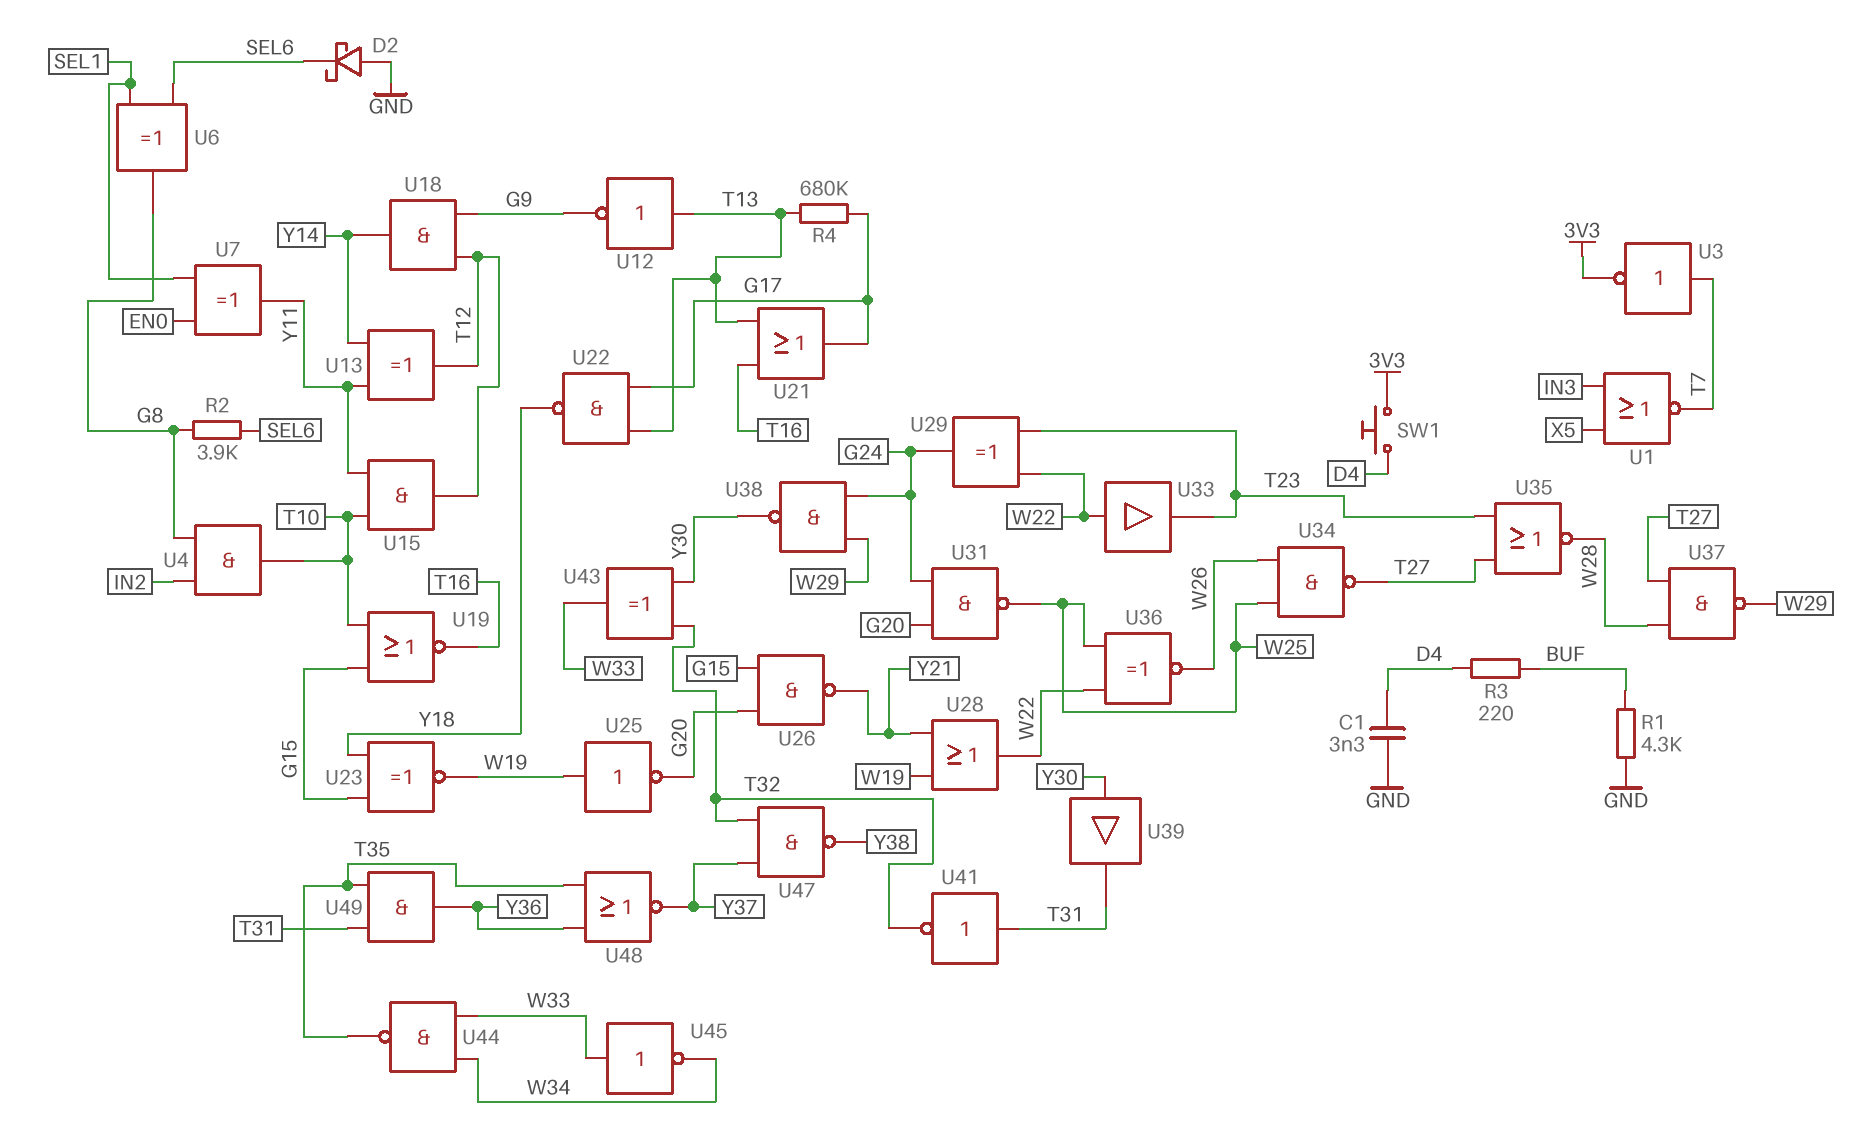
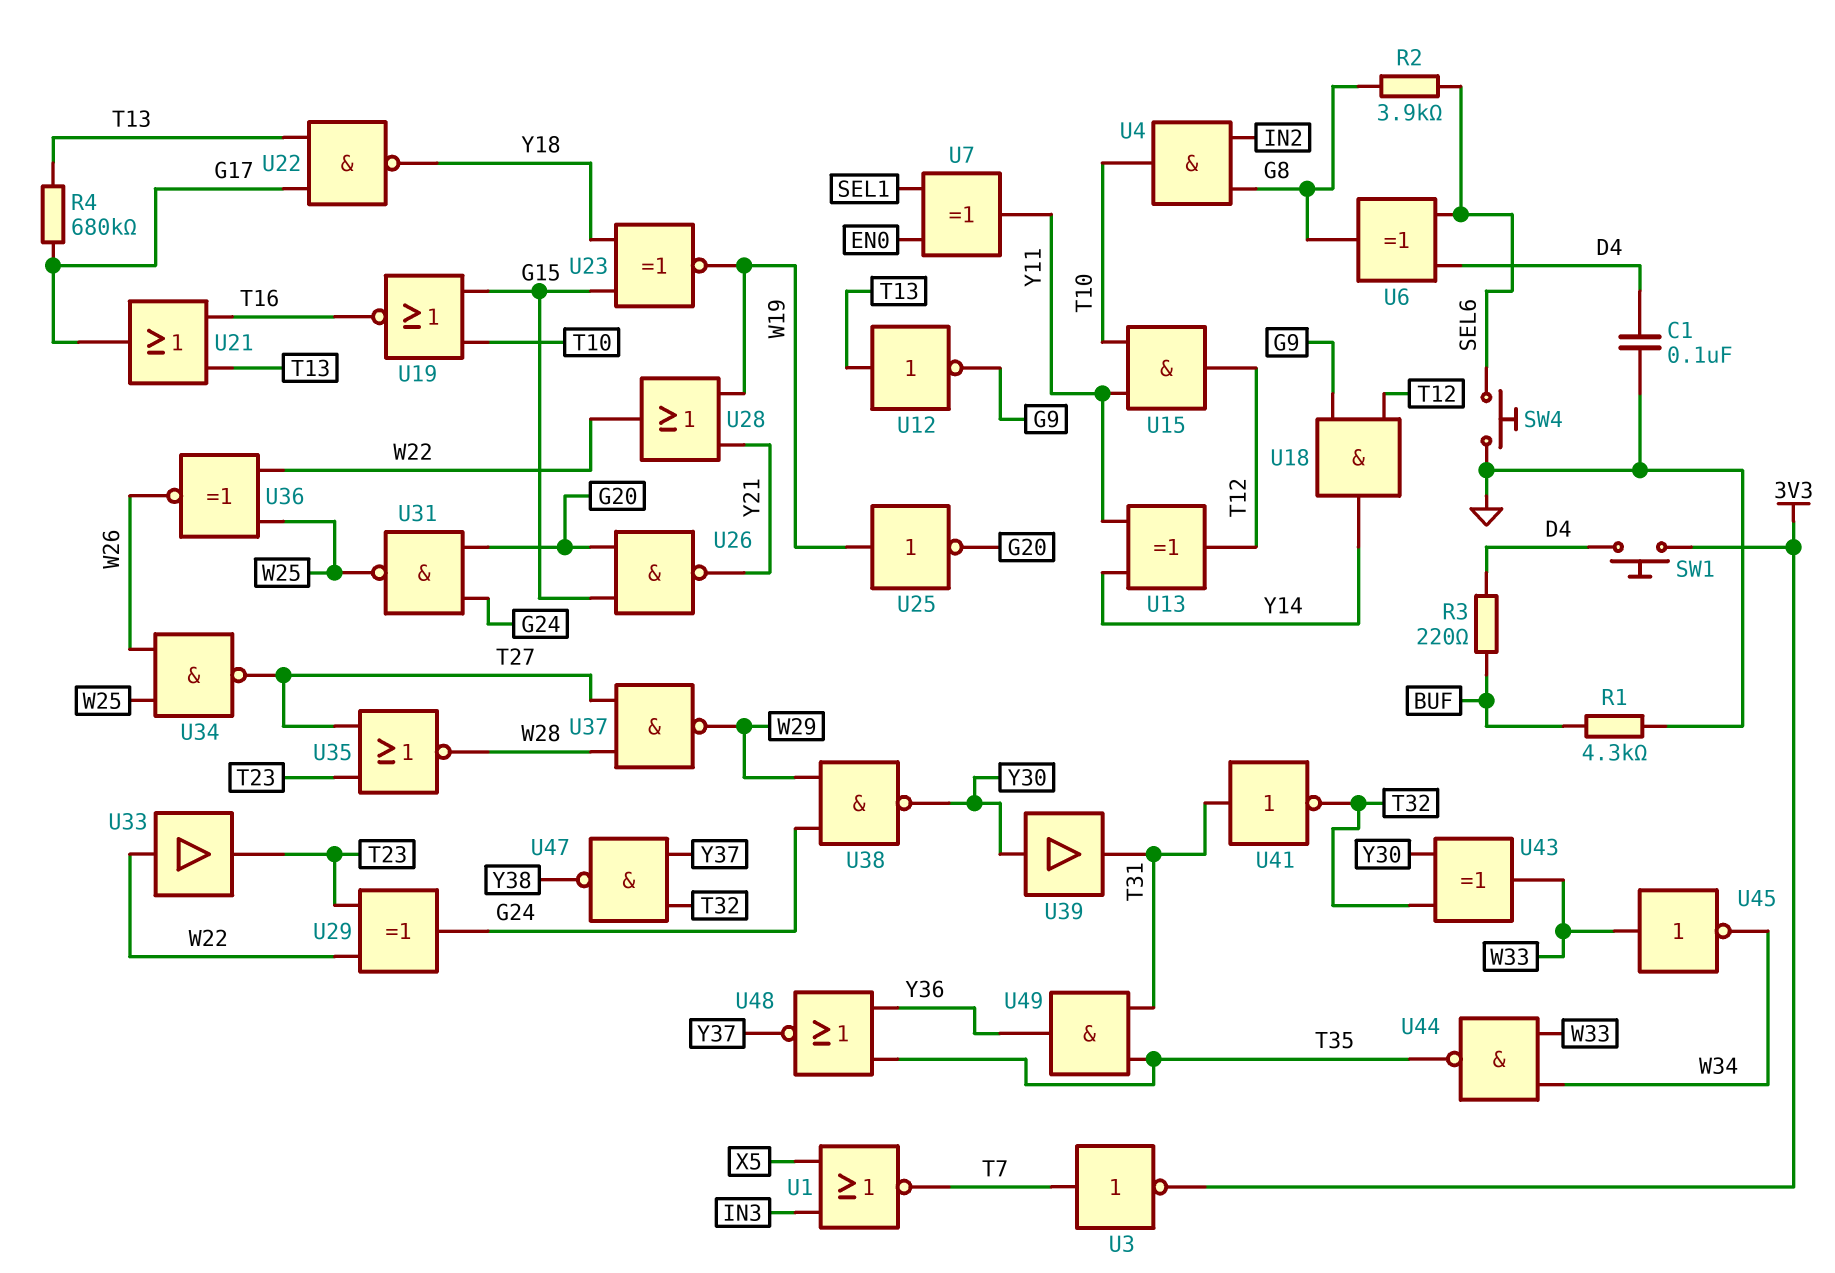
C1: 3.3nF (D4, GND) -> 100nF (D4, GND)
D2: schottky (A GND, K SEL6) -> none
SW4: none -> button (GND, SEL6)
U6: XOR (in SEL1, in SEL6, out G8) -> XOR (in D4, in SEL6, out G8)

